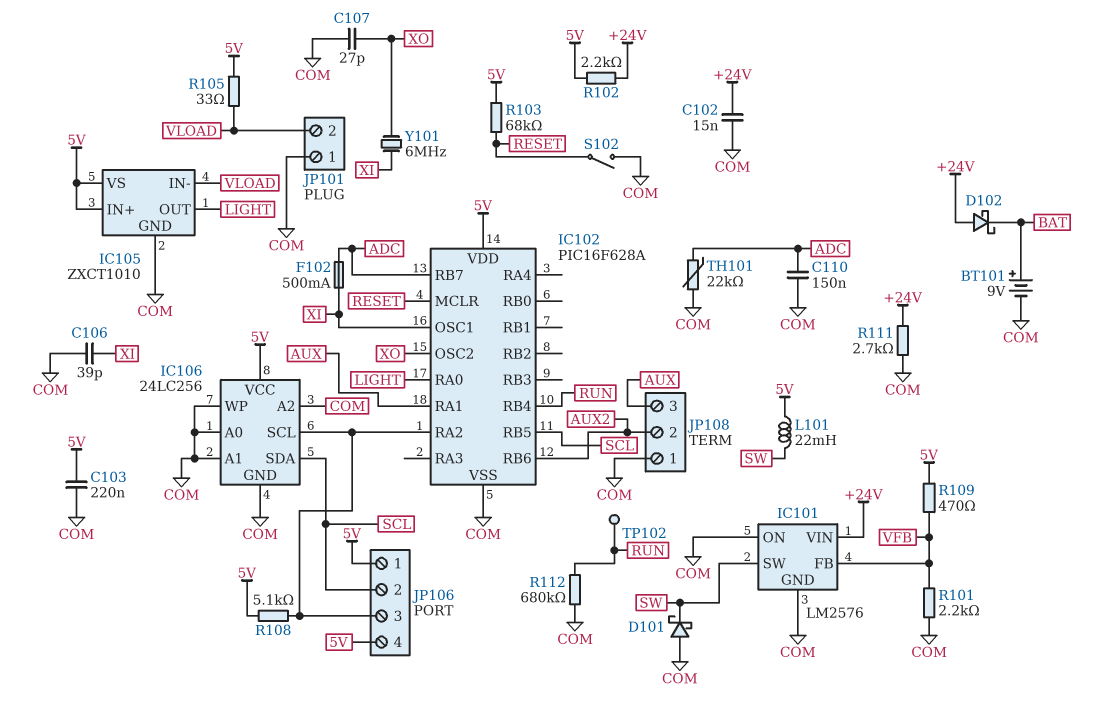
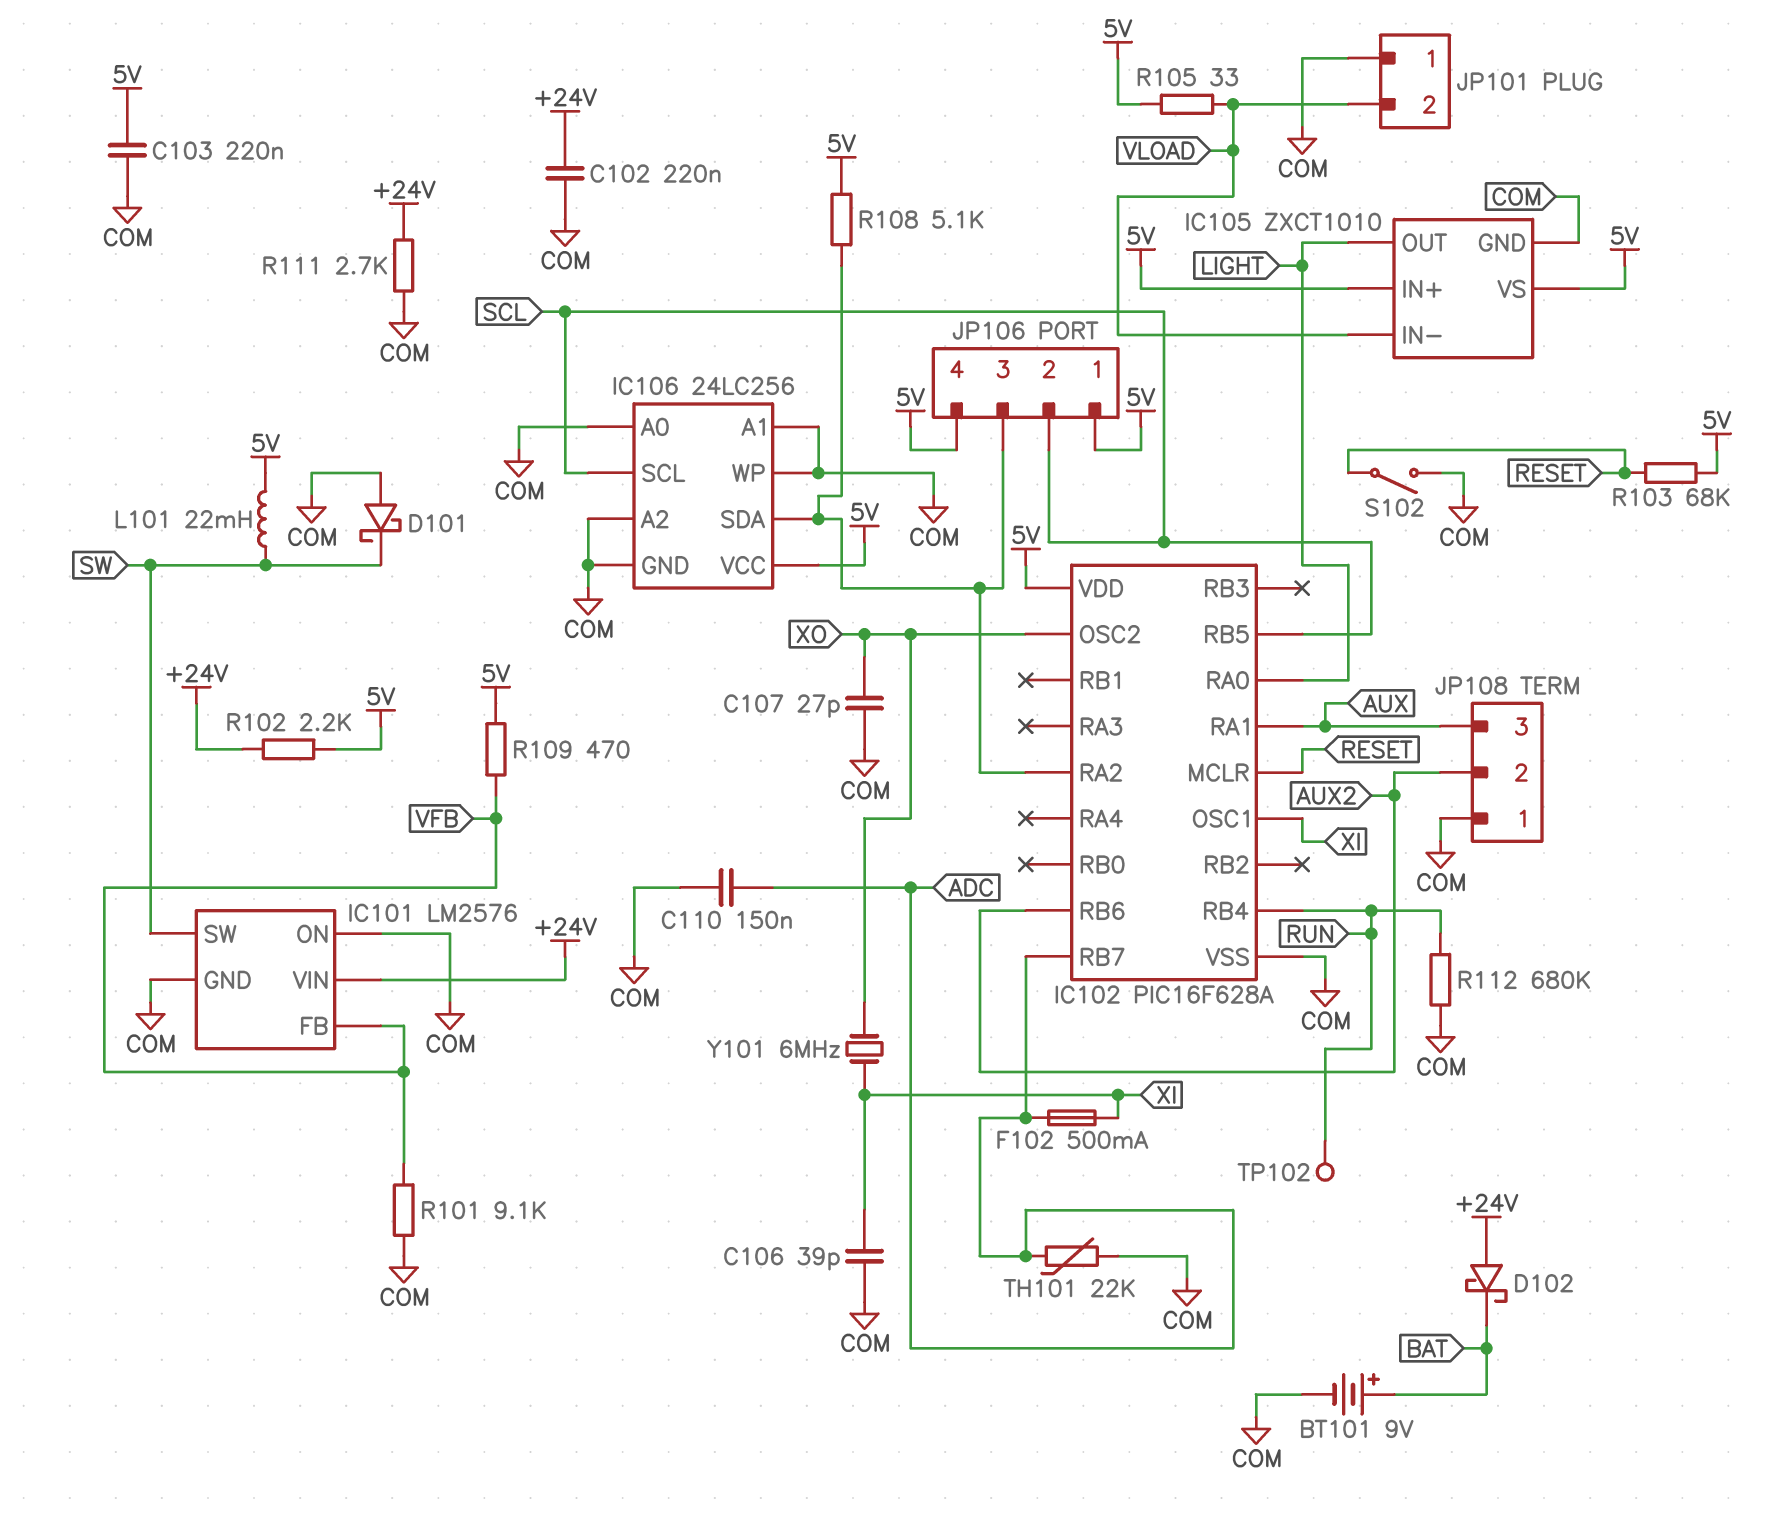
C102: 15nF (+24V, COM) -> 220nF (+24V, COM)
IC106 pin SCL: IC102/RA2 -> SCL
IC106 pin SDA: SCL -> IC102/RA2
R101: 2.2k (COM, VFB) -> 9.1k (COM, VFB)

